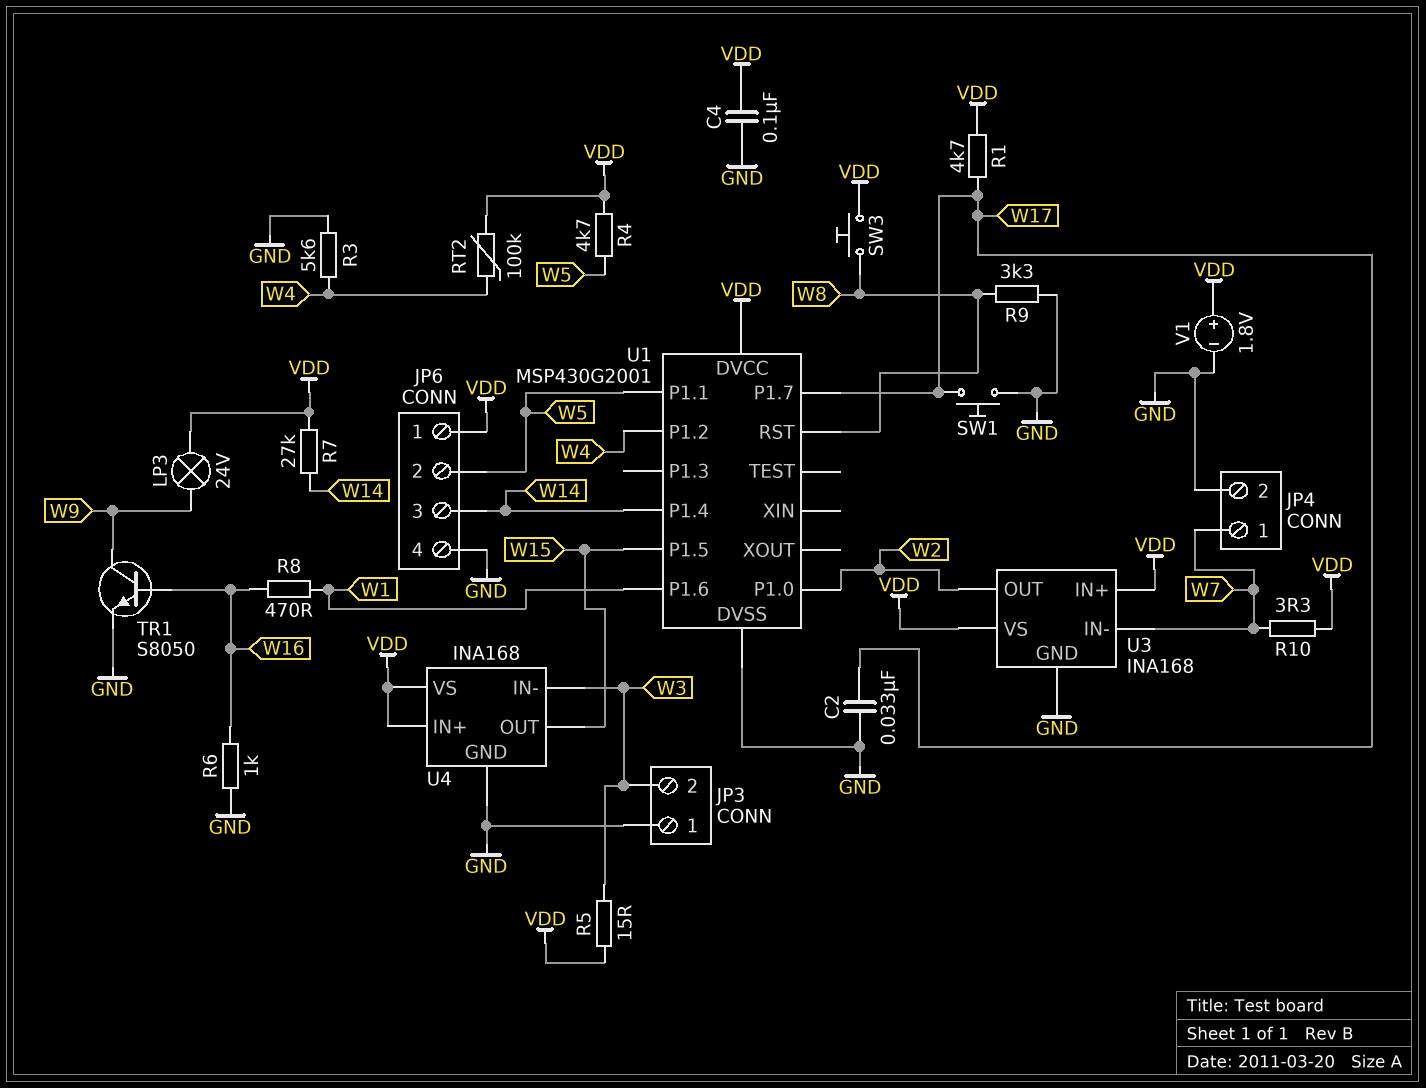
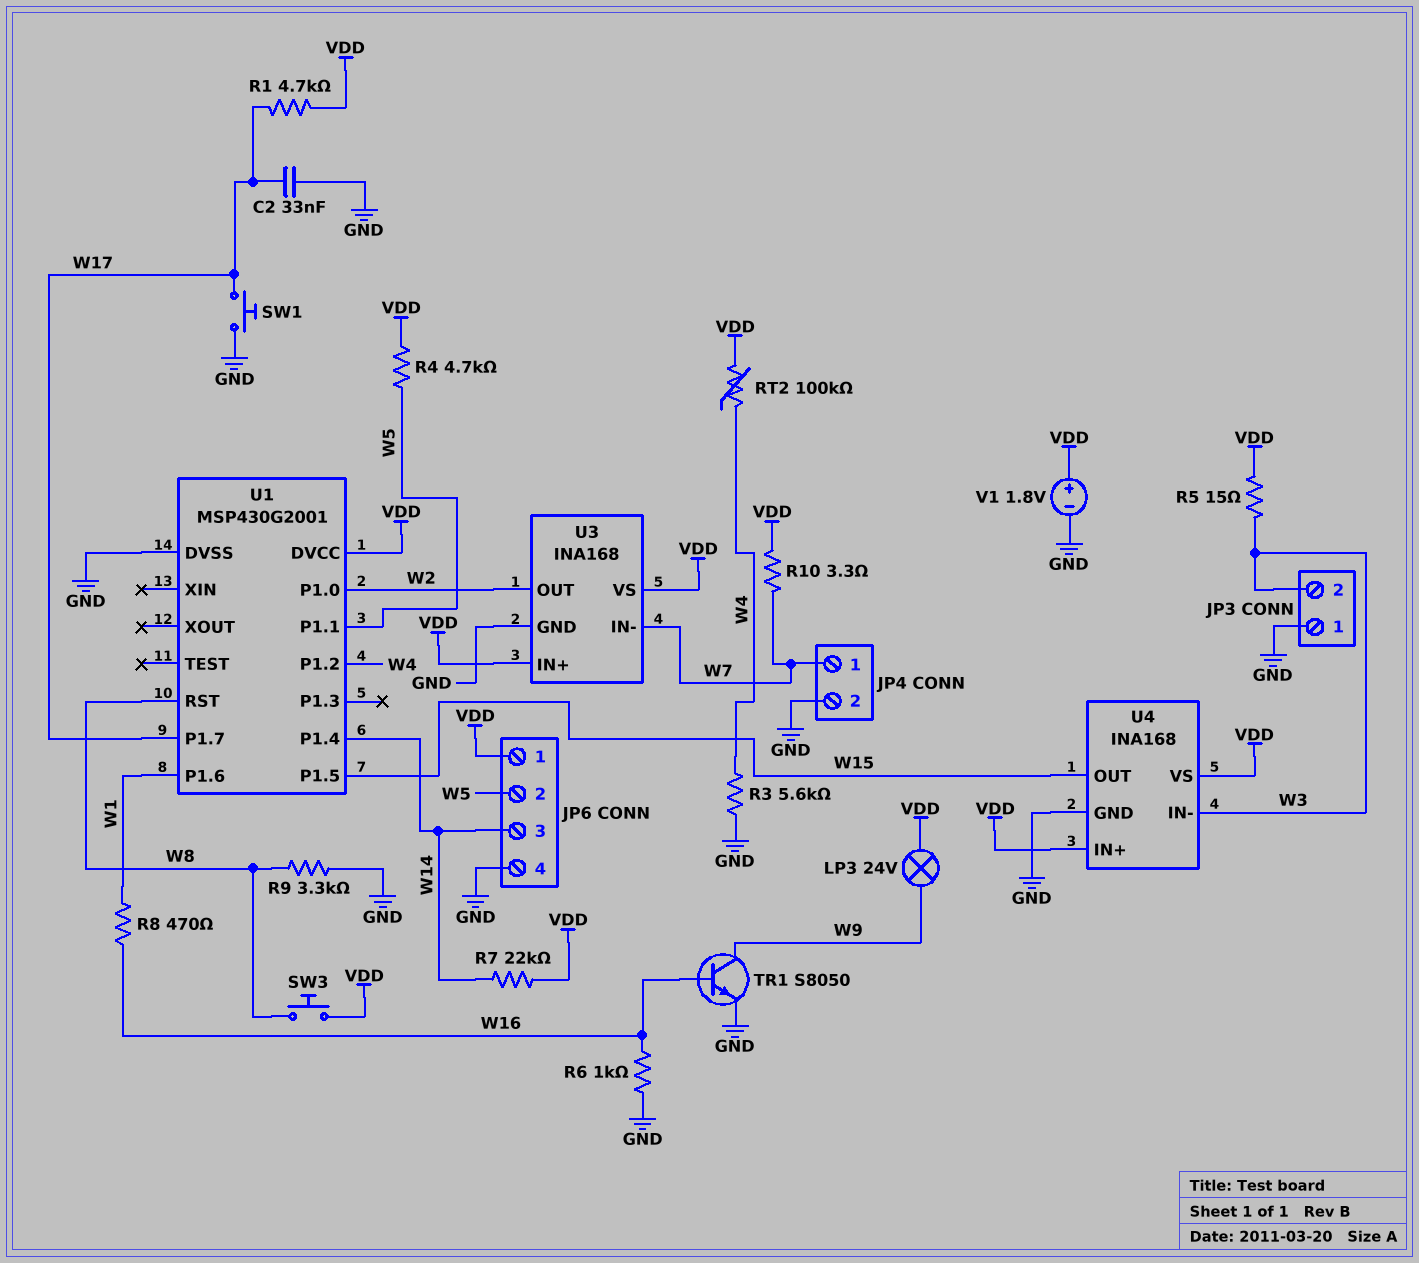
C4: 100nF (GND, VDD) -> none
R7: 27k (VDD, W14) -> 22k (VDD, W14)

